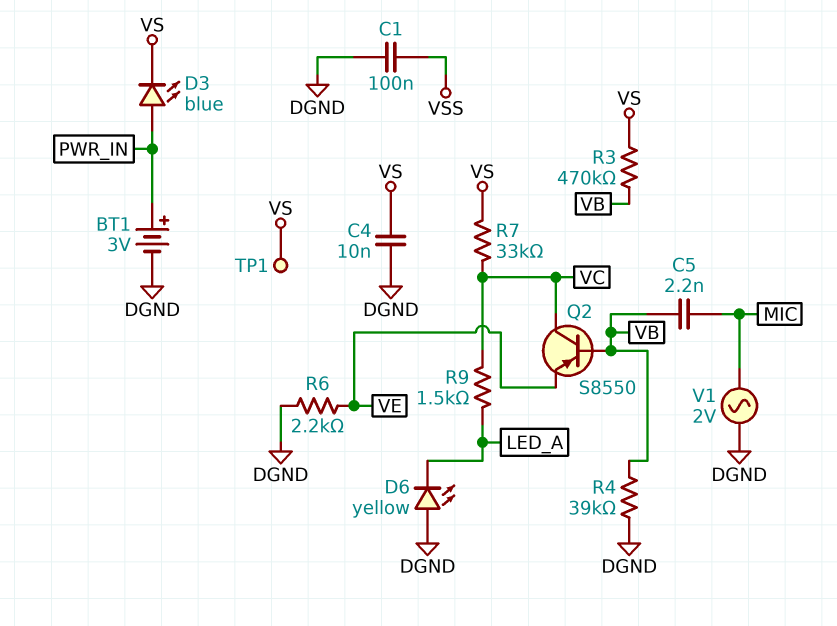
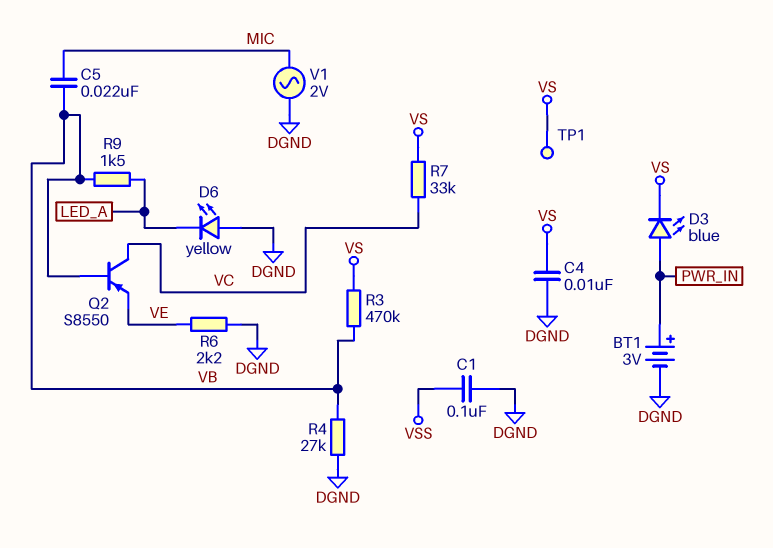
C5: 2.2nF (MIC, VB) -> 22nF (MIC, VB)
R4: 39k (DGND, VB) -> 27k (DGND, VB)
R9: 1.5k (LED_A, VC) -> 1.5k (LED_A, VB)

